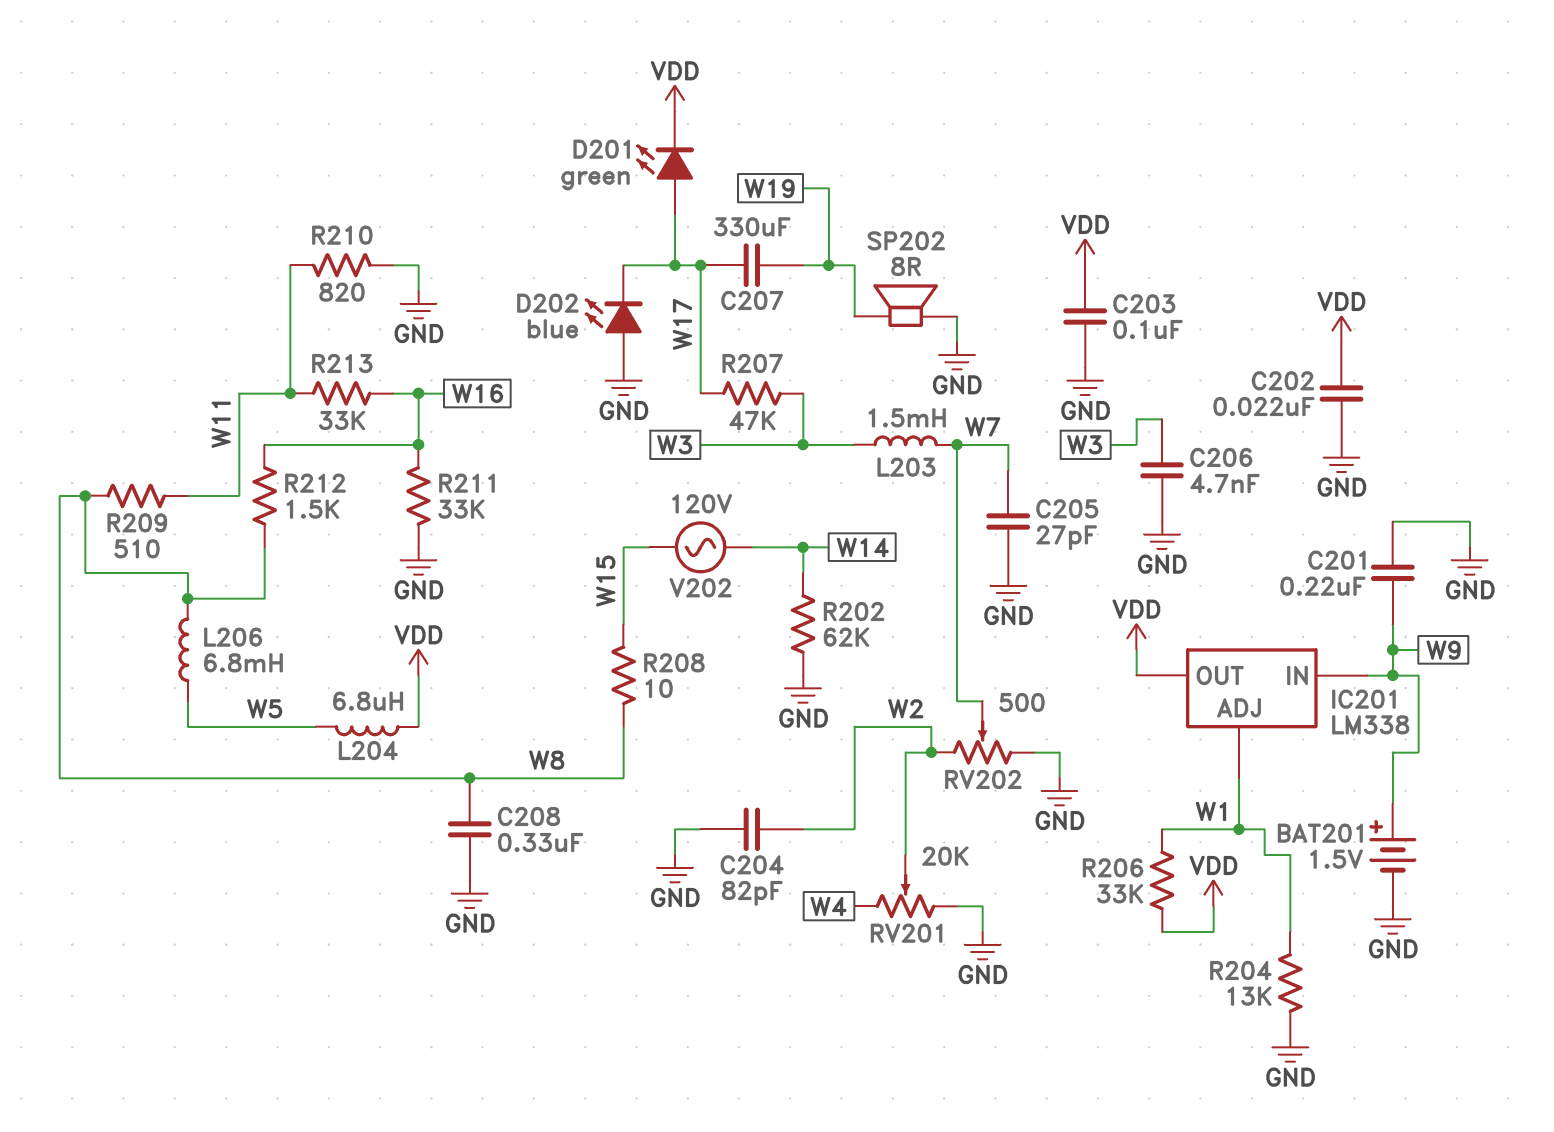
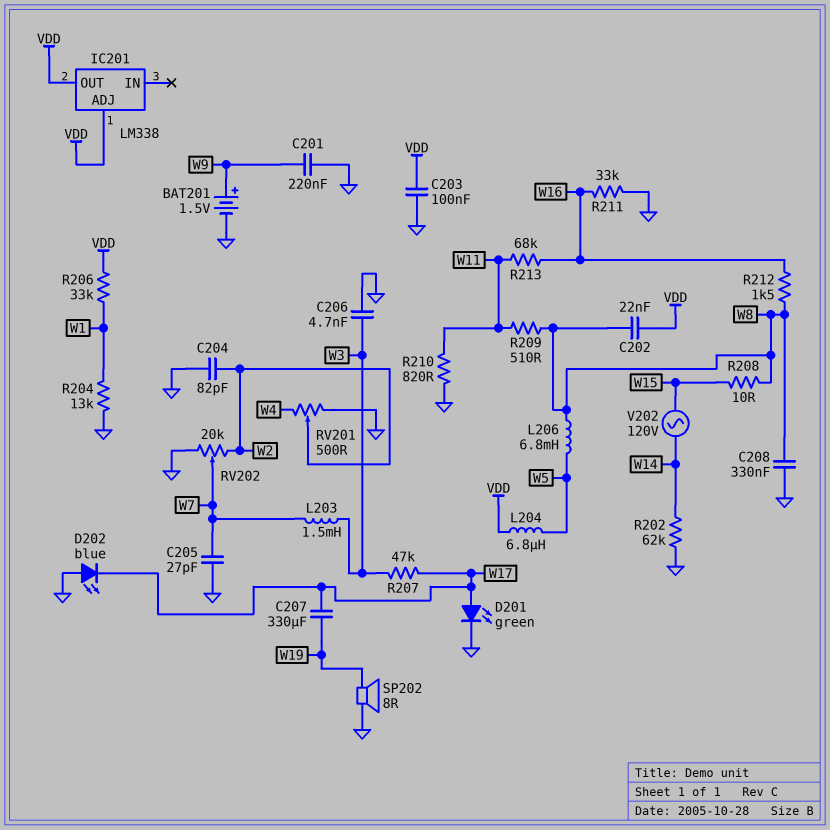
C202: 22nF (GND, VDD) -> 22nF (VDD, W8)
D201: LED green (A W17, K VDD) -> LED green (A W17, K GND)
IC201 pin ADJ: W1 -> VDD
IC201 pin IN: W9 -> none
R213: 33k (W11, W16) -> 68k (W11, W16)
RV201: 20k (GND, W4, wiper W2) -> 500 (GND, W4, wiper W2)
RV202: 500 (GND, W2, wiper W7) -> 20k (GND, W2, wiper W7)

